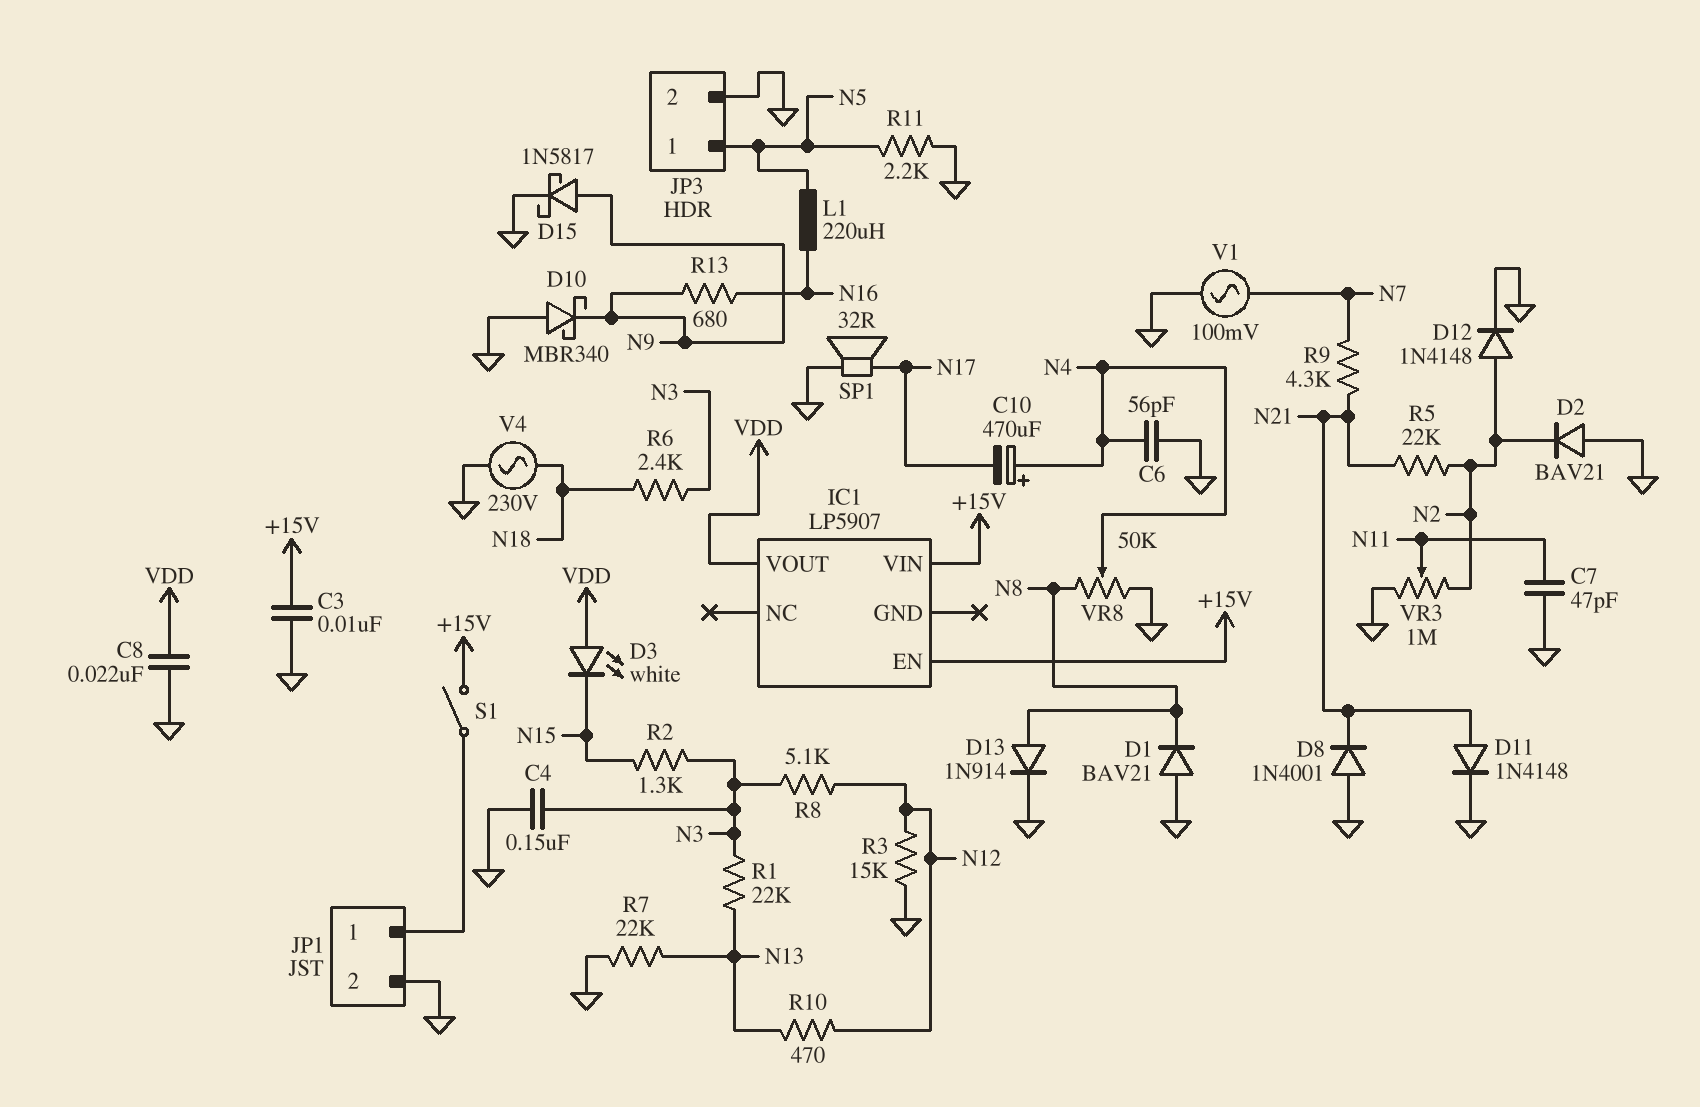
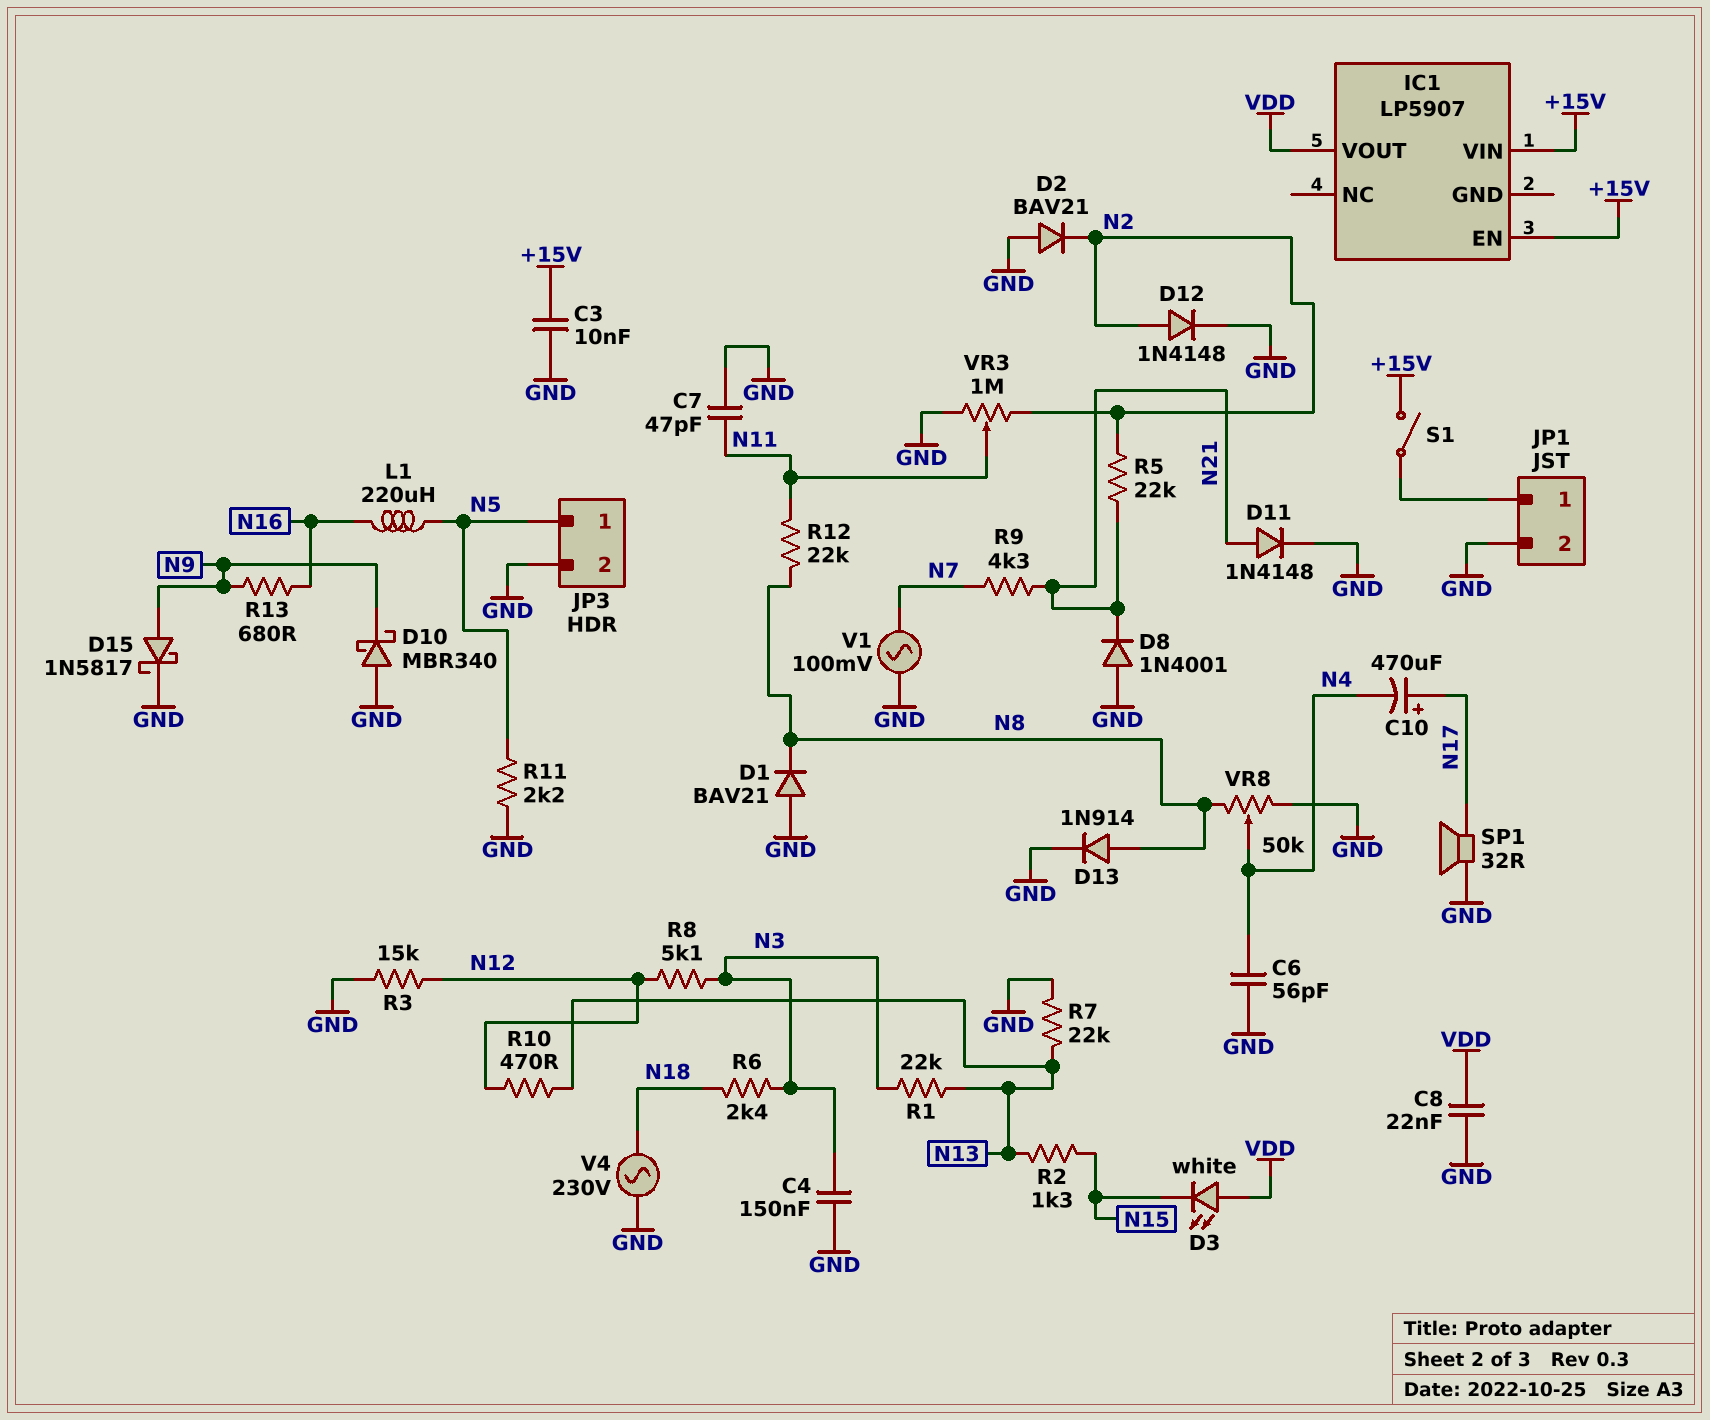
C10: 470uF (plus N4, minus N17) -> 470uF (plus N17, minus N4)
R2: 1.3k (N3, N15) -> 1.3k (N13, N15)
R12: none -> 22k (N8, N11)

